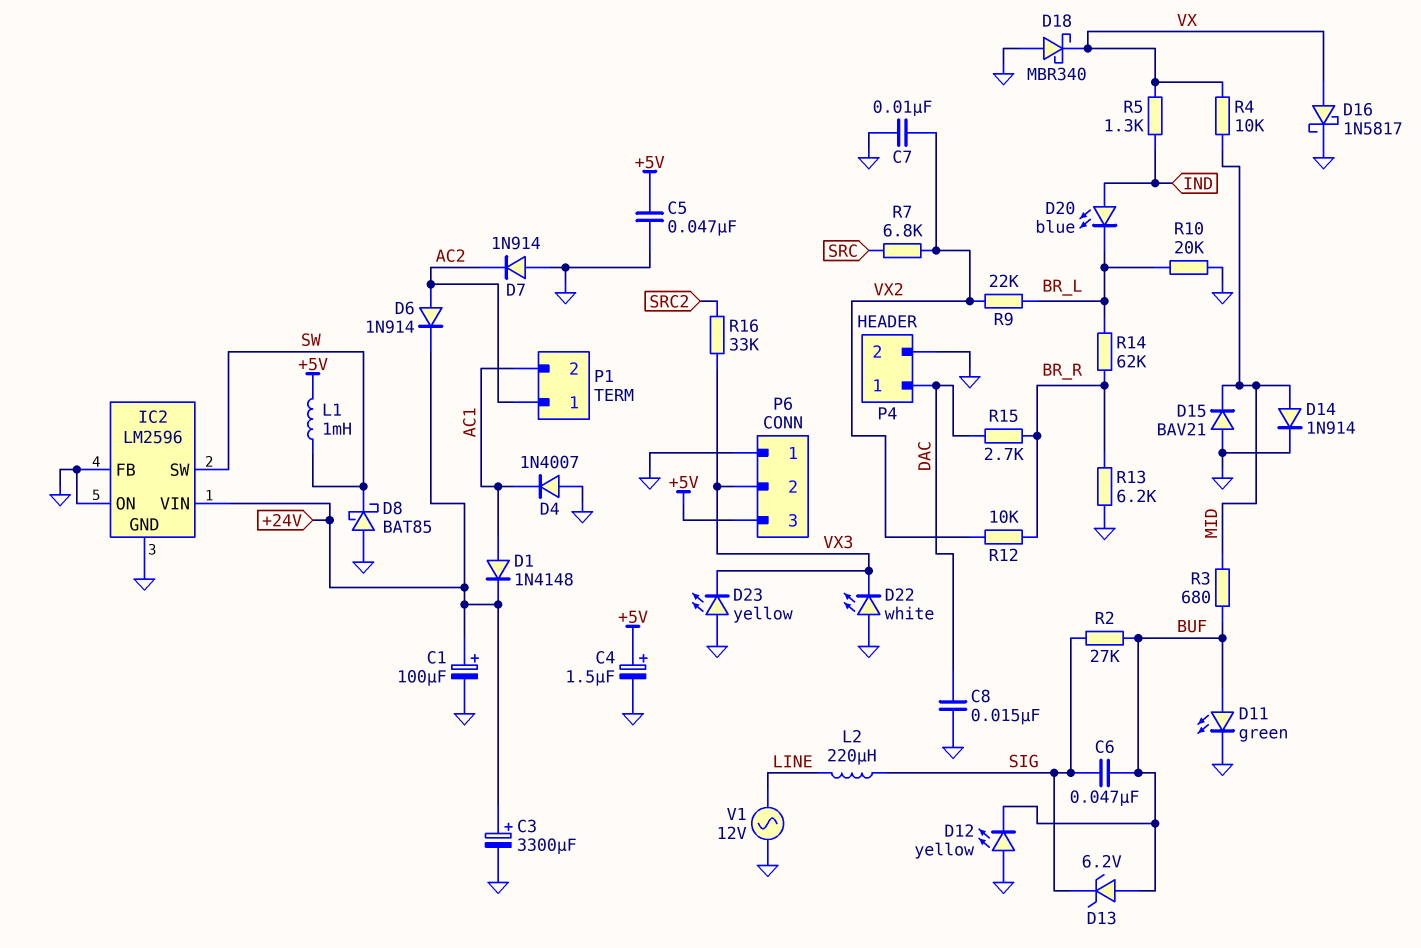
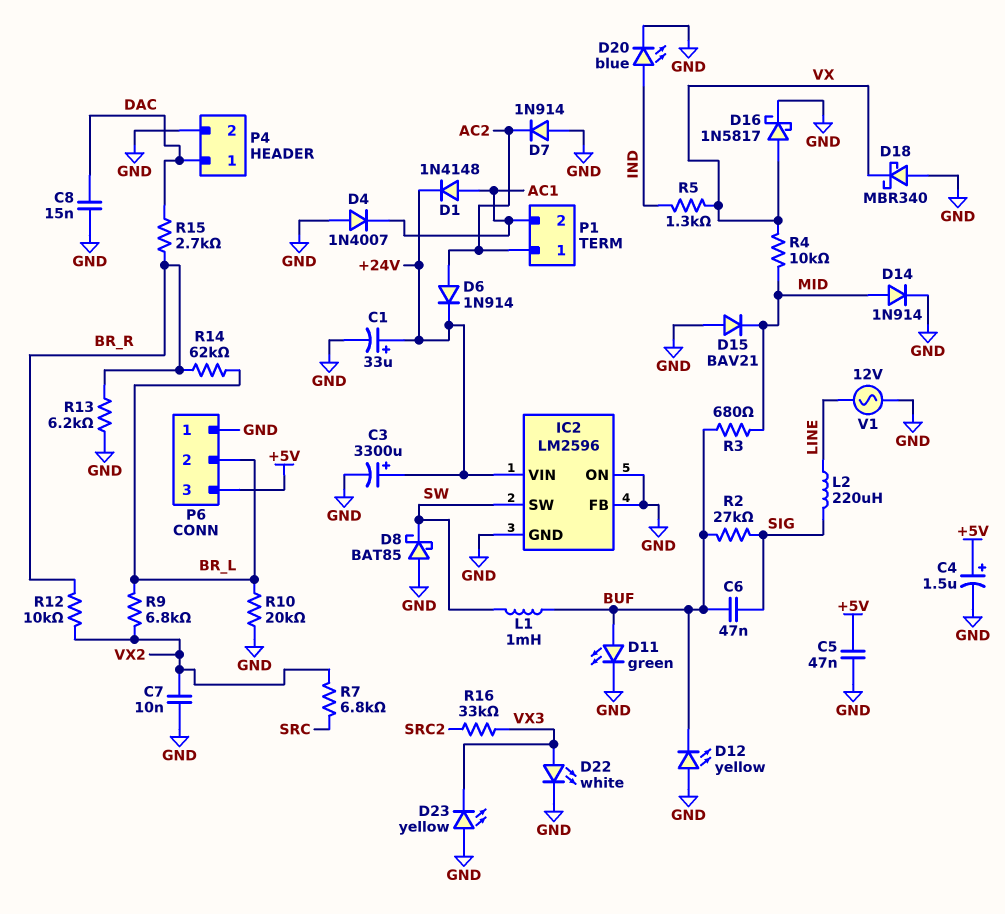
C1: 100uF (plus +24V, minus GND) -> 33uF (plus +24V, minus GND)
D13: zener 6.2V (A BUF, K SIG) -> none
D20: LED blue (A IND, K BR_L) -> LED blue (A IND, K GND)
D22: LED white (A GND, K VX3) -> LED white (A VX3, K GND)
L1: 1mH (+5V, SW) -> 1mH (BUF, SW)
P6 pin 2: VX3 -> BR_L
R9: 22k (BR_L, VX2) -> 6.8k (BR_L, VX2)

